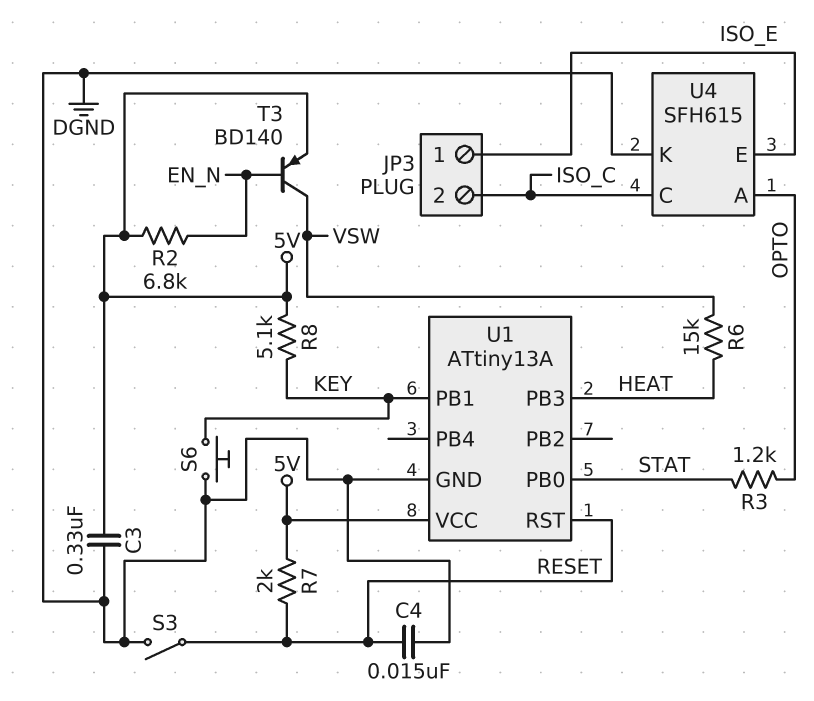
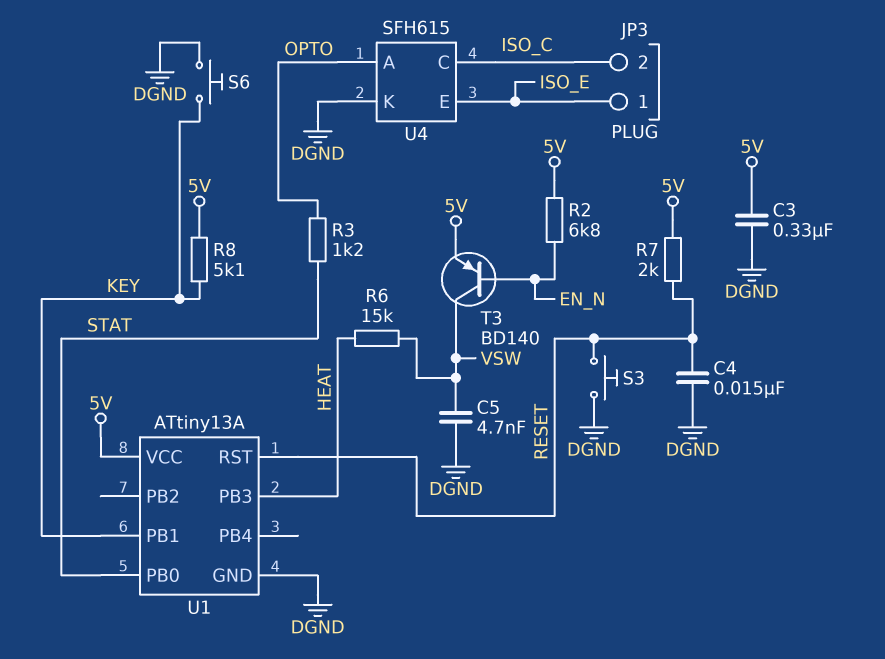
C5: none -> 4.7nF (DGND, VSW)
S3: switch (DGND, RESET) -> button (DGND, RESET)

